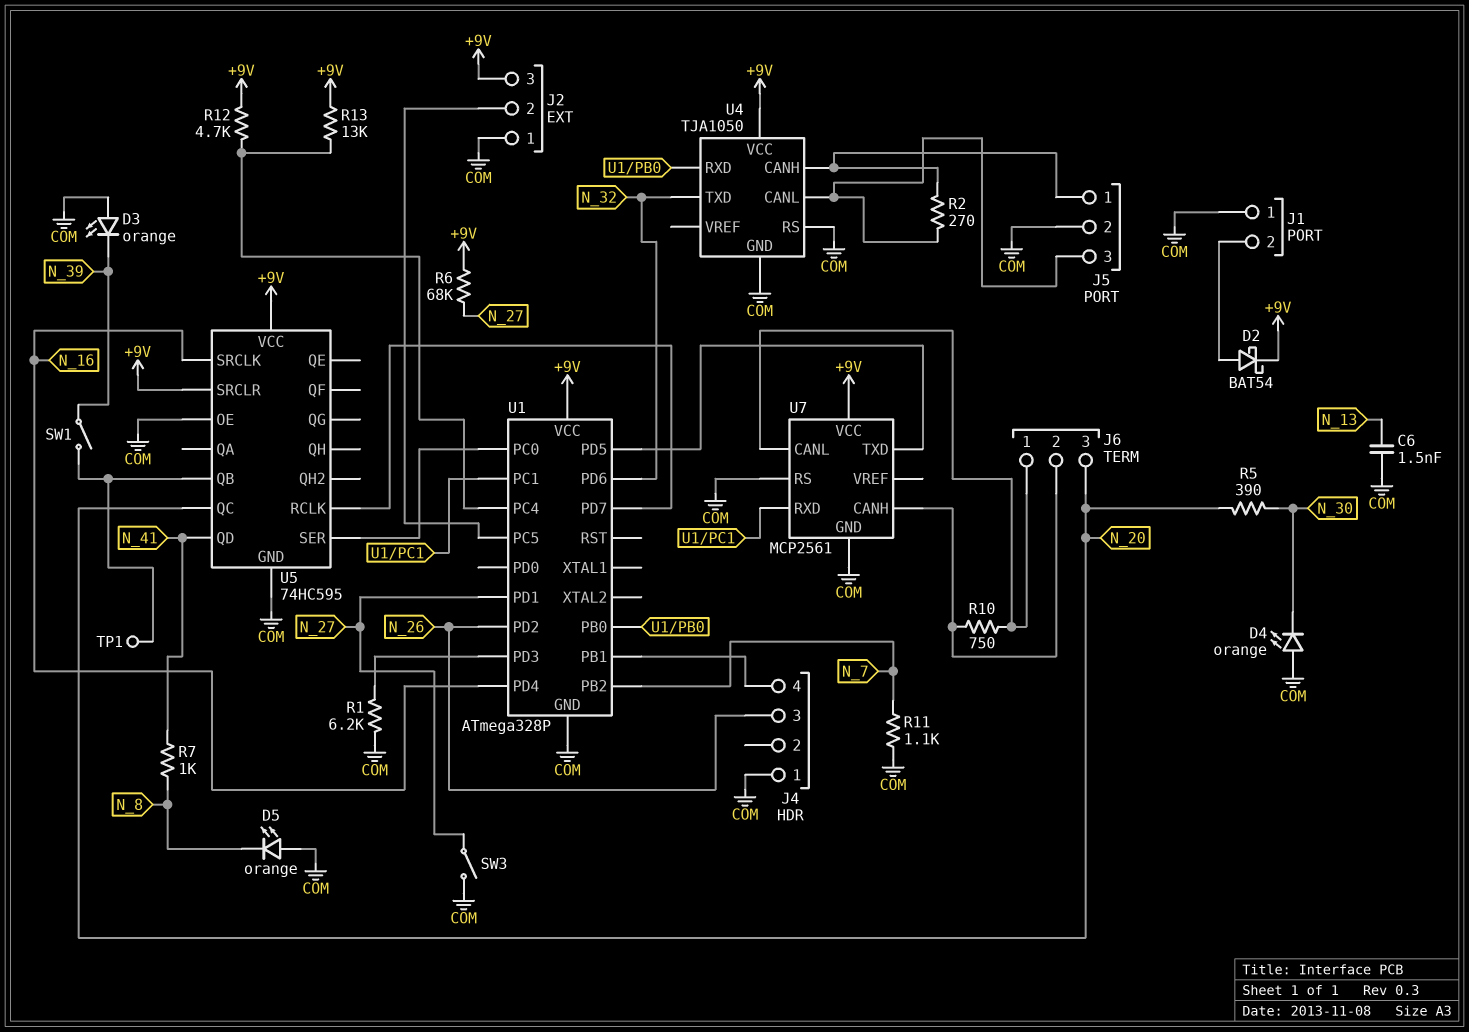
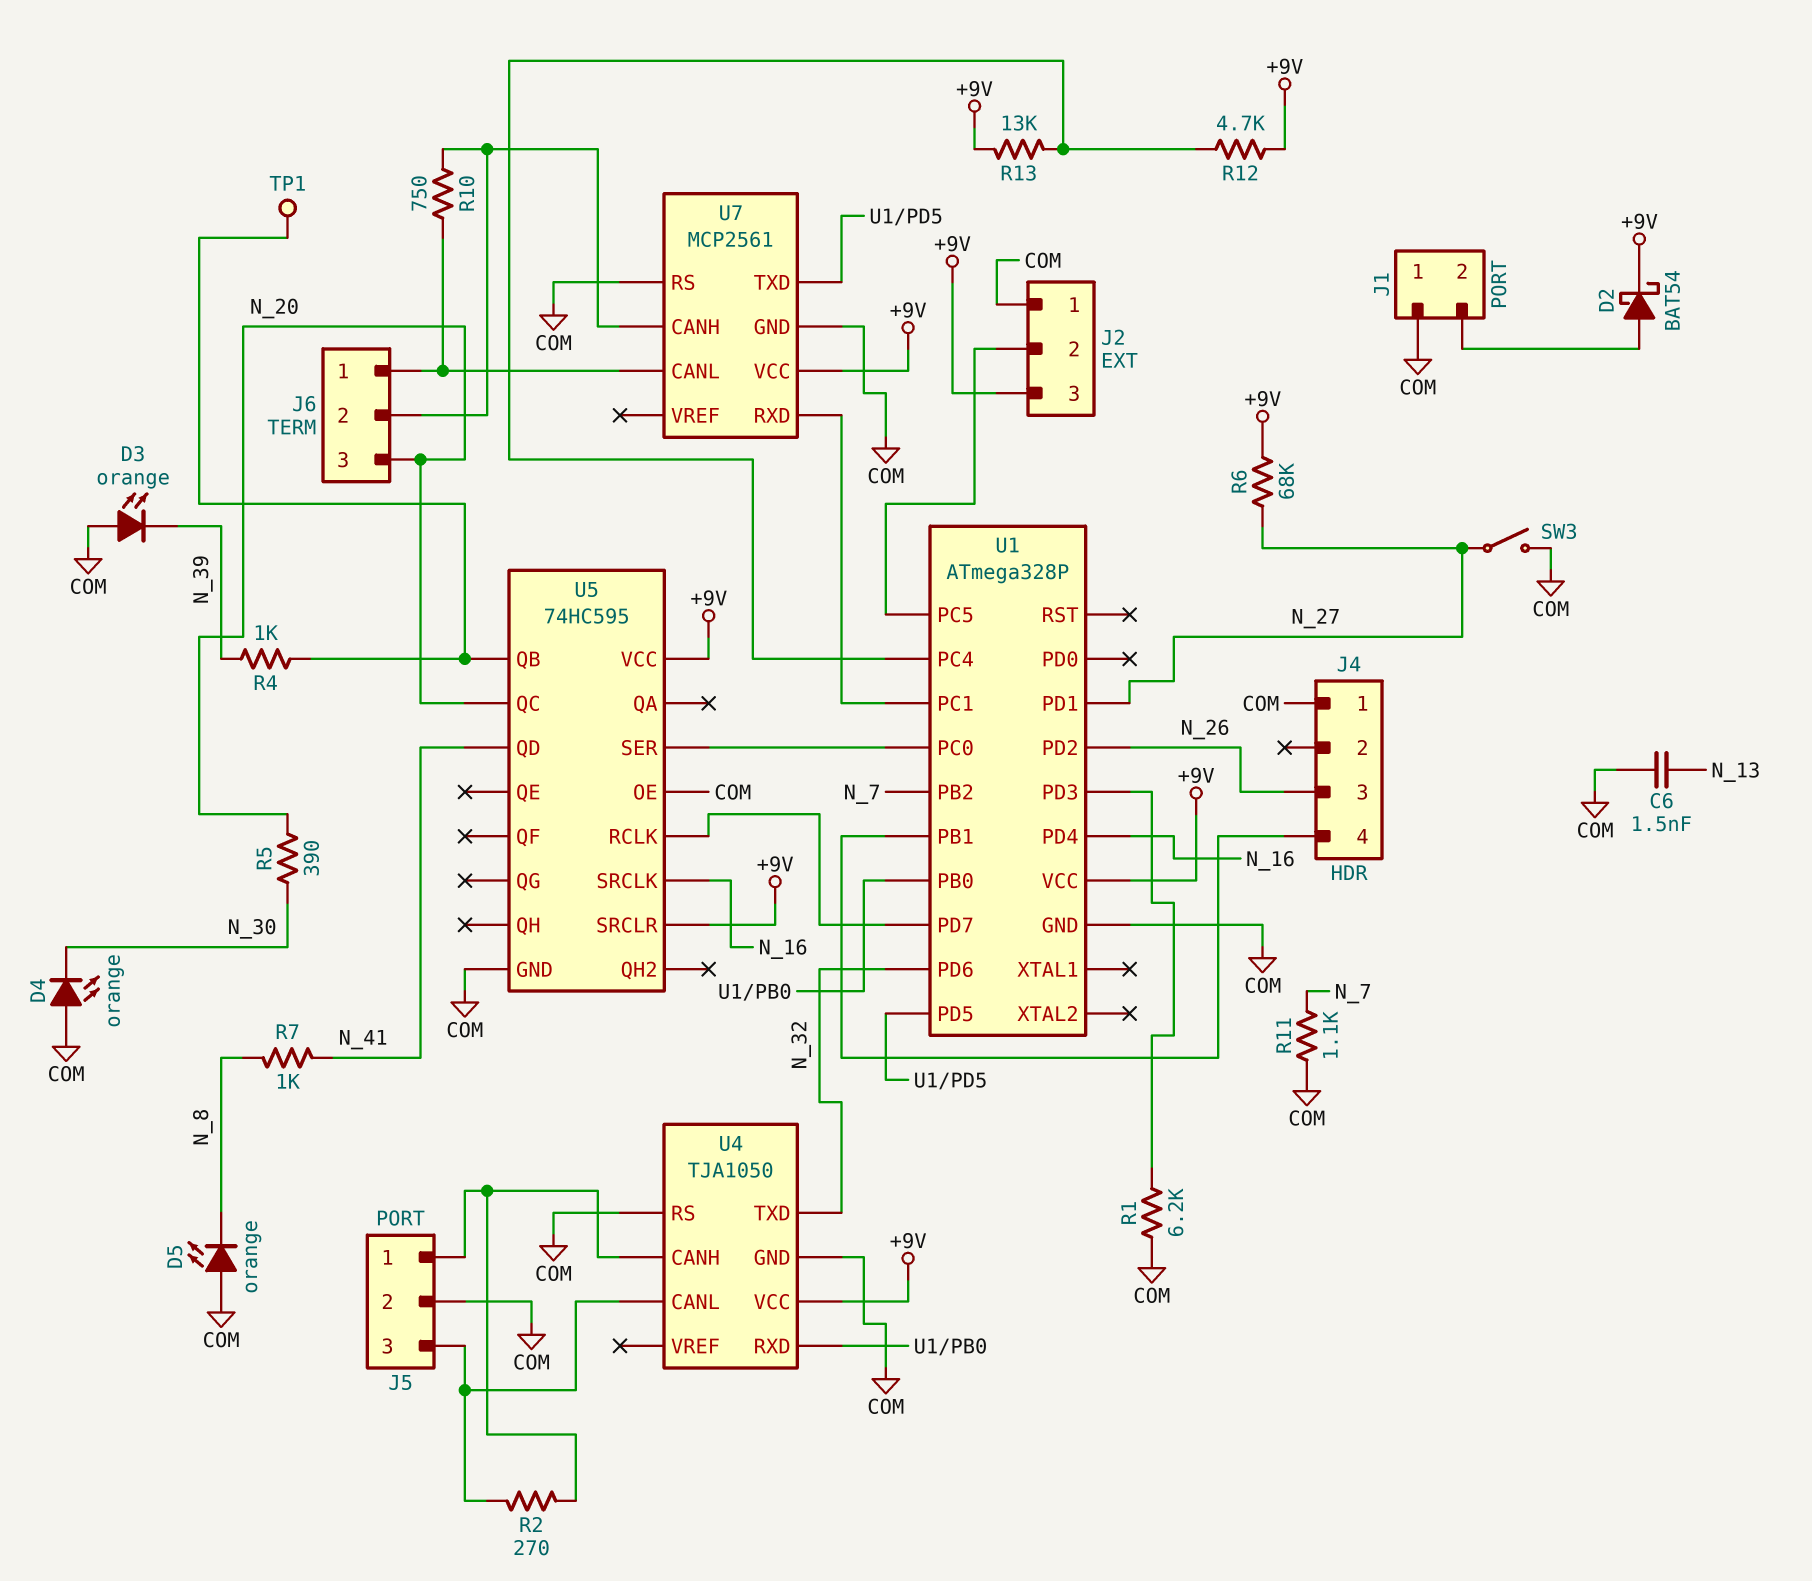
R4: none -> 1k (N_39, U5/QB)
SW1: switch (N_39, U5/QB) -> none

